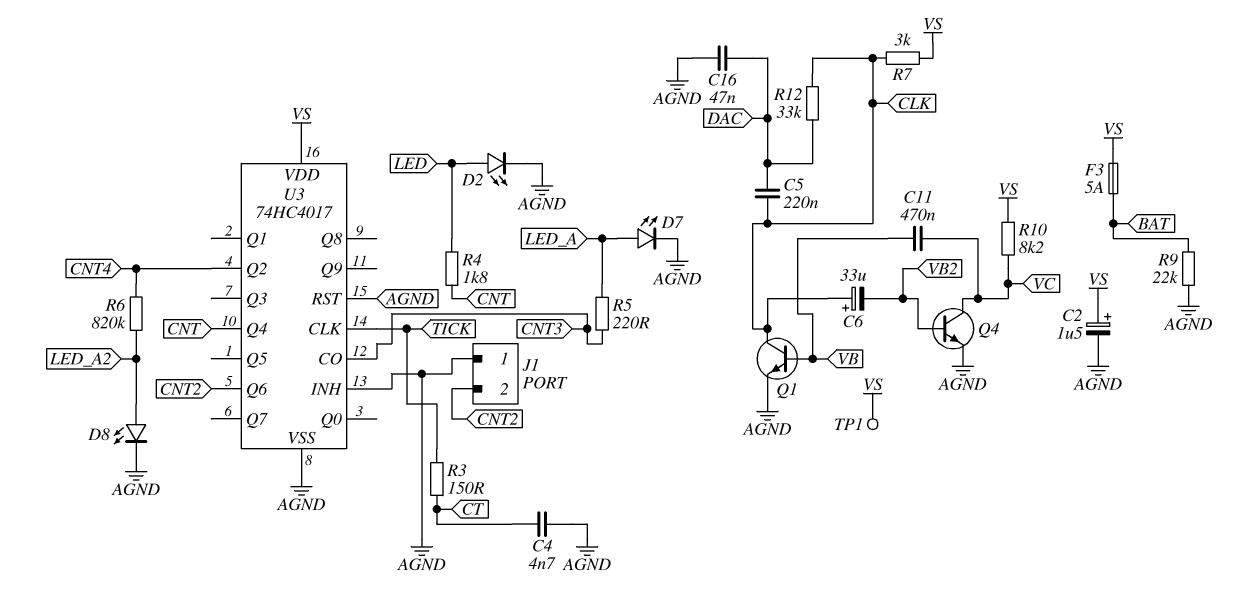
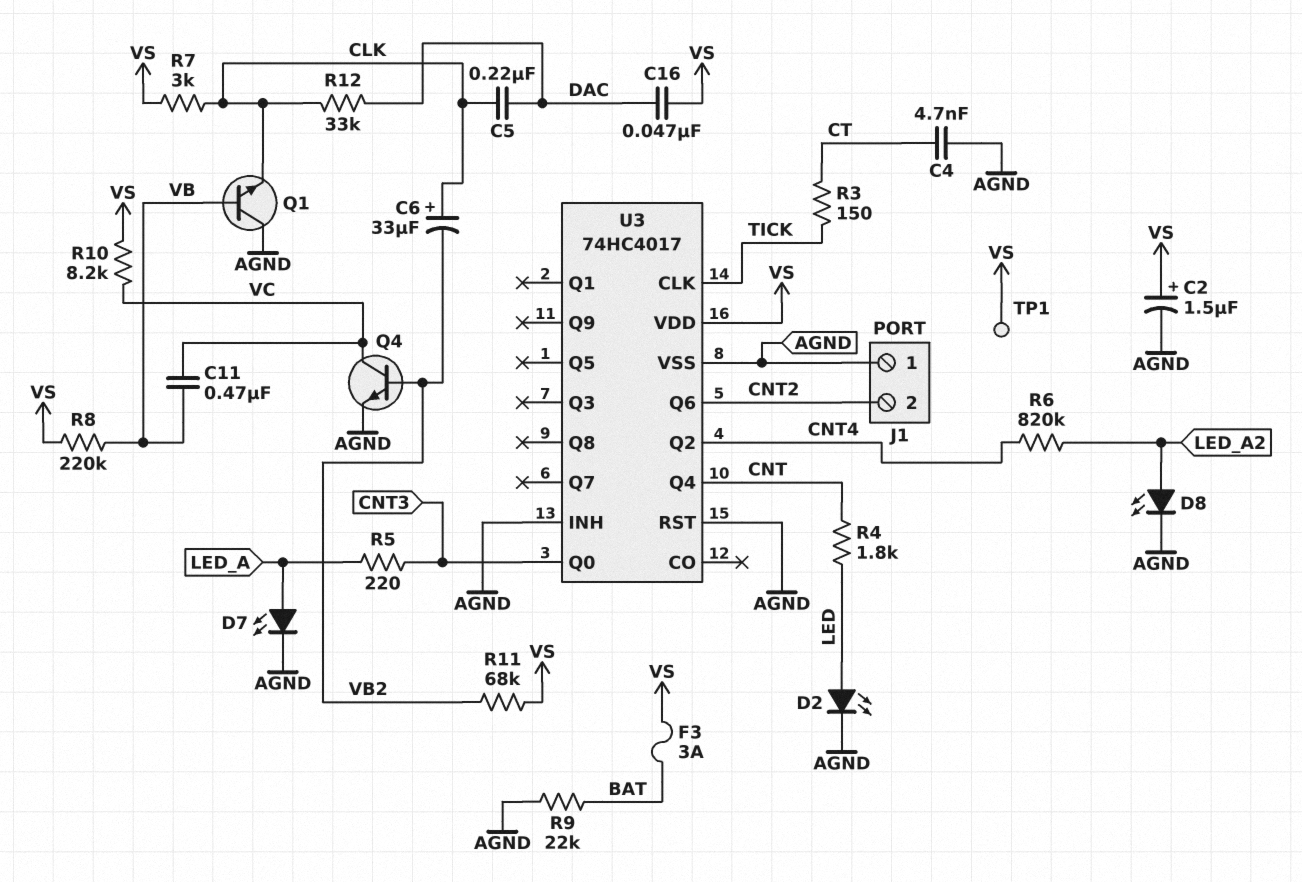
C16: 47nF (AGND, DAC) -> 47nF (DAC, VS)
F3: 5A (BAT, VS) -> 3A (BAT, VS)
Q1: NPN (B VB, C CLK, E AGND) -> NPN (B VB, C AGND, E CLK)
R8: none -> 220k (VB, VS)
R11: none -> 68k (VB2, VS)
U3 pin CO: CNT3 -> none
U3 pin Q0: none -> CNT3

